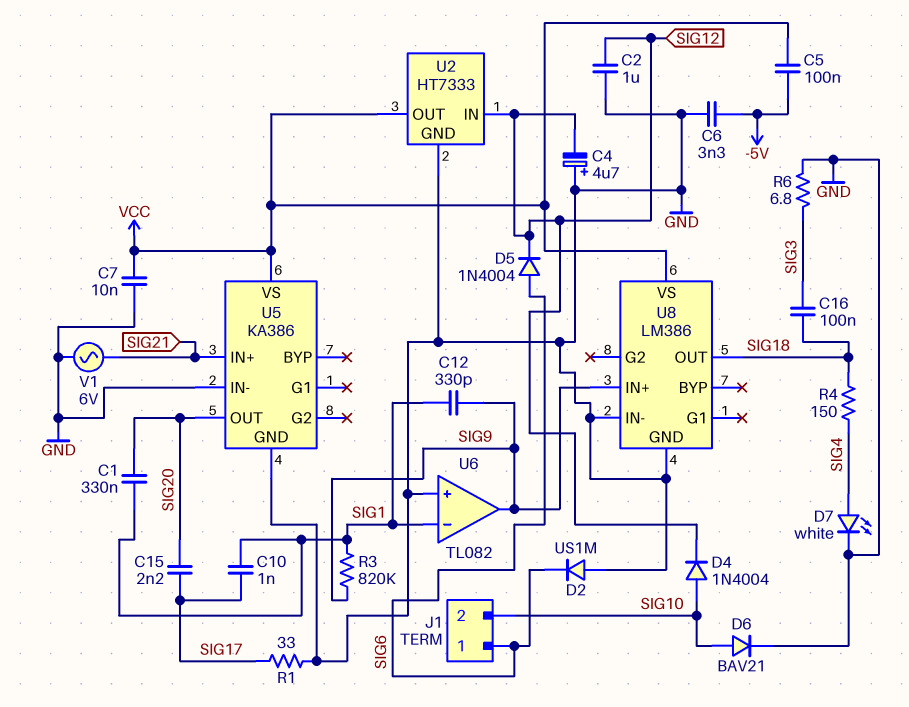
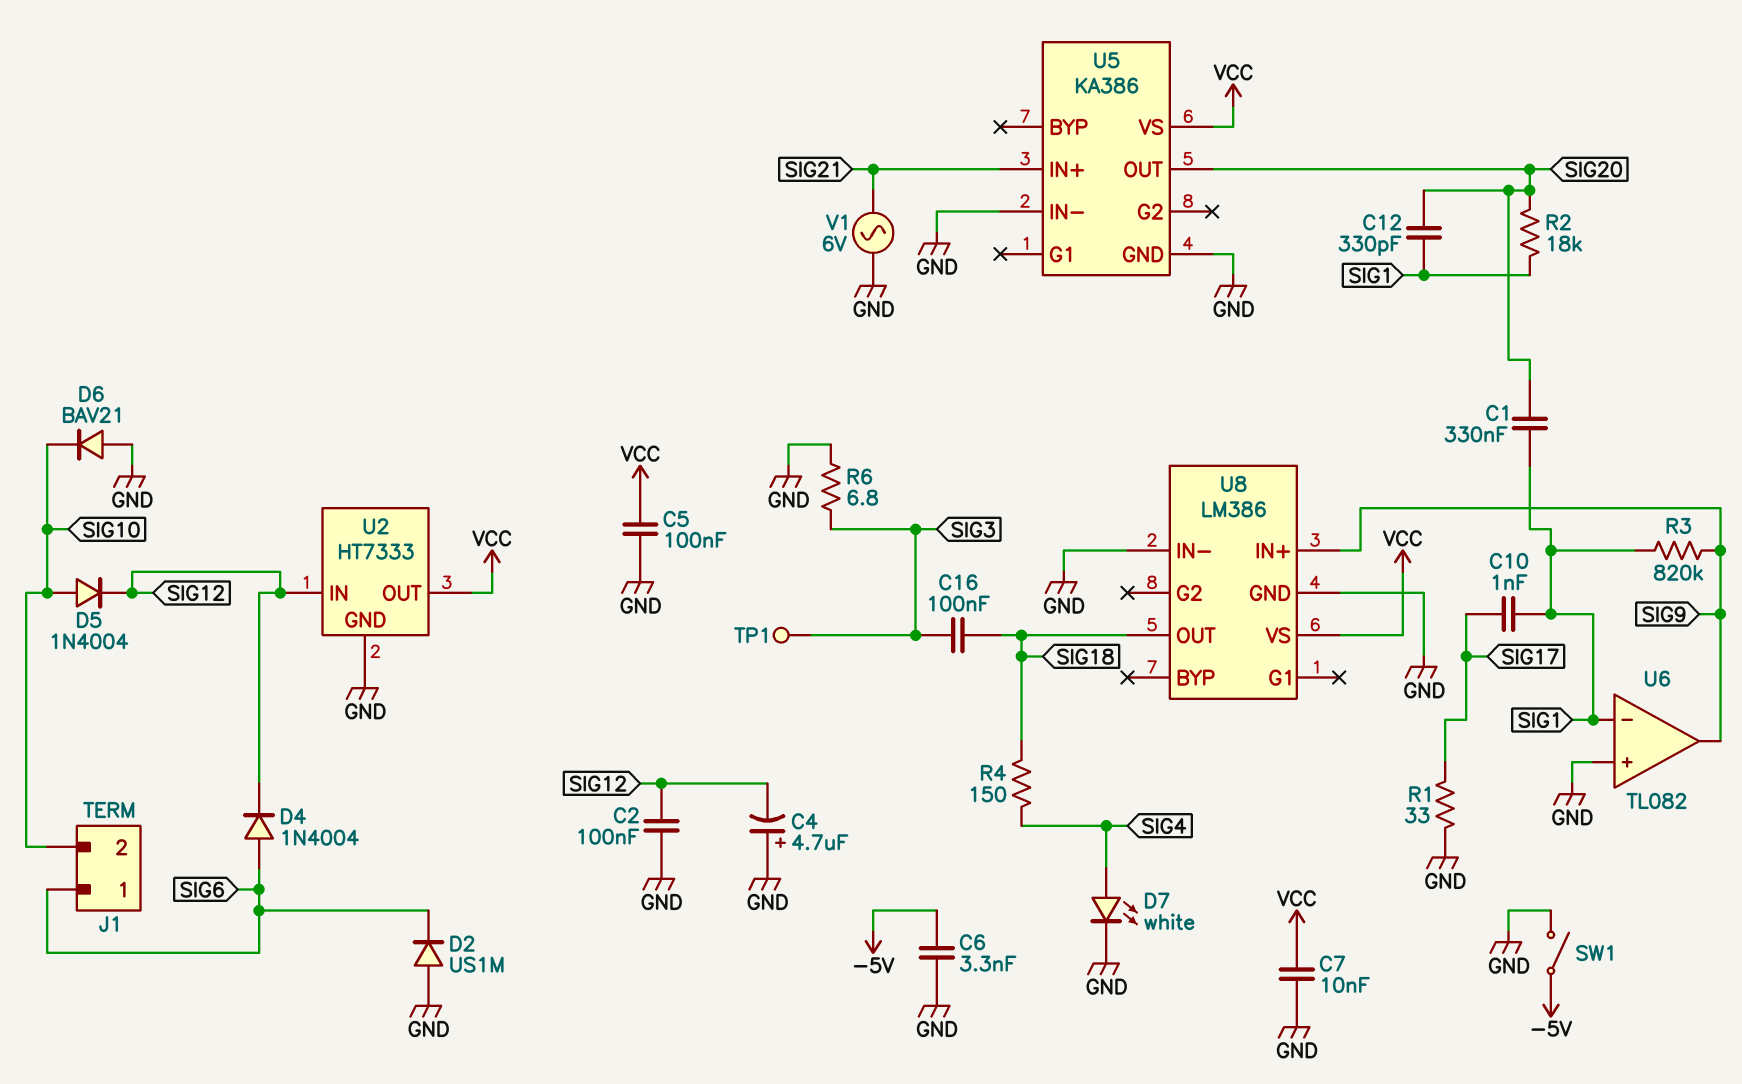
C2: 1uF (GND, SIG12) -> 100nF (GND, SIG12)
C5: 100nF (-5V, VCC) -> 100nF (GND, VCC)
C12: 330pF (SIG1, SIG9) -> 330pF (SIG1, SIG20)
C15: 2.2nF (SIG17, SIG20) -> none
D4: diode 1N4004 (A SIG10, K SIG12) -> diode 1N4004 (A SIG6, K SIG12)
D5: diode 1N4004 (A SIG6, K SIG12) -> diode 1N4004 (A SIG10, K SIG12)
D6: diode BAV21 (A SIG10, K GND) -> diode BAV21 (A GND, K SIG10)
R2: none -> 18k (SIG1, SIG20)
SW1: none -> switch (-5V, GND)
TP1: none -> test point (SIG3)

